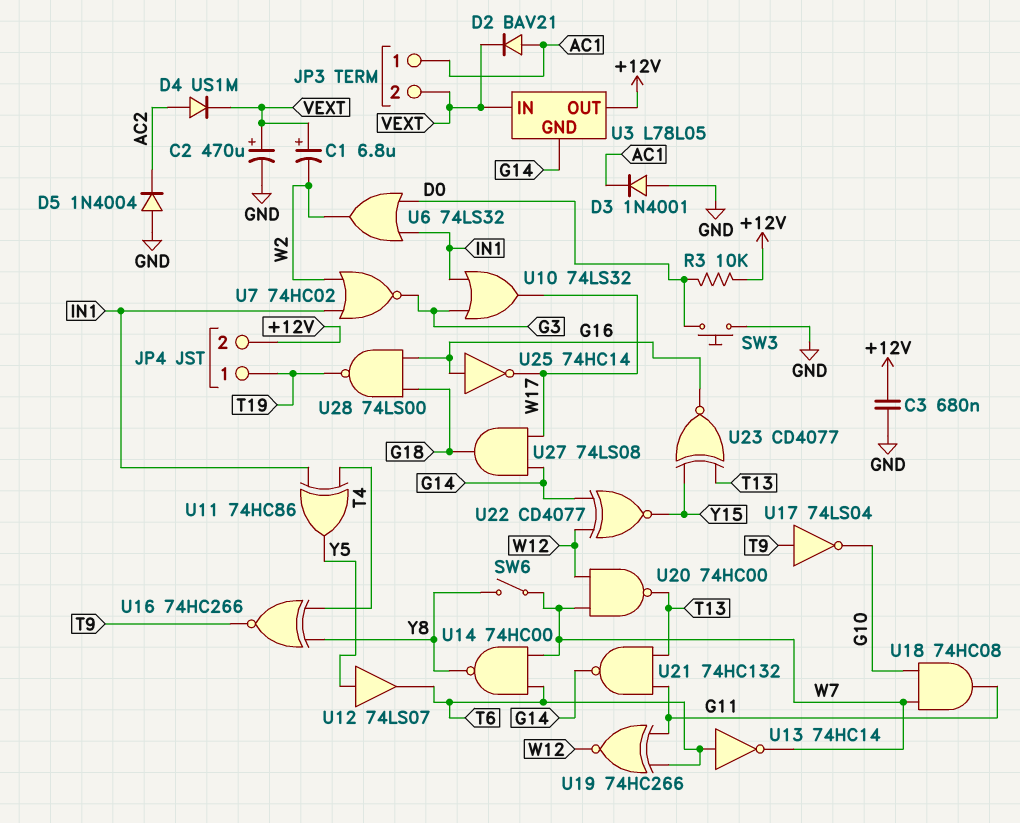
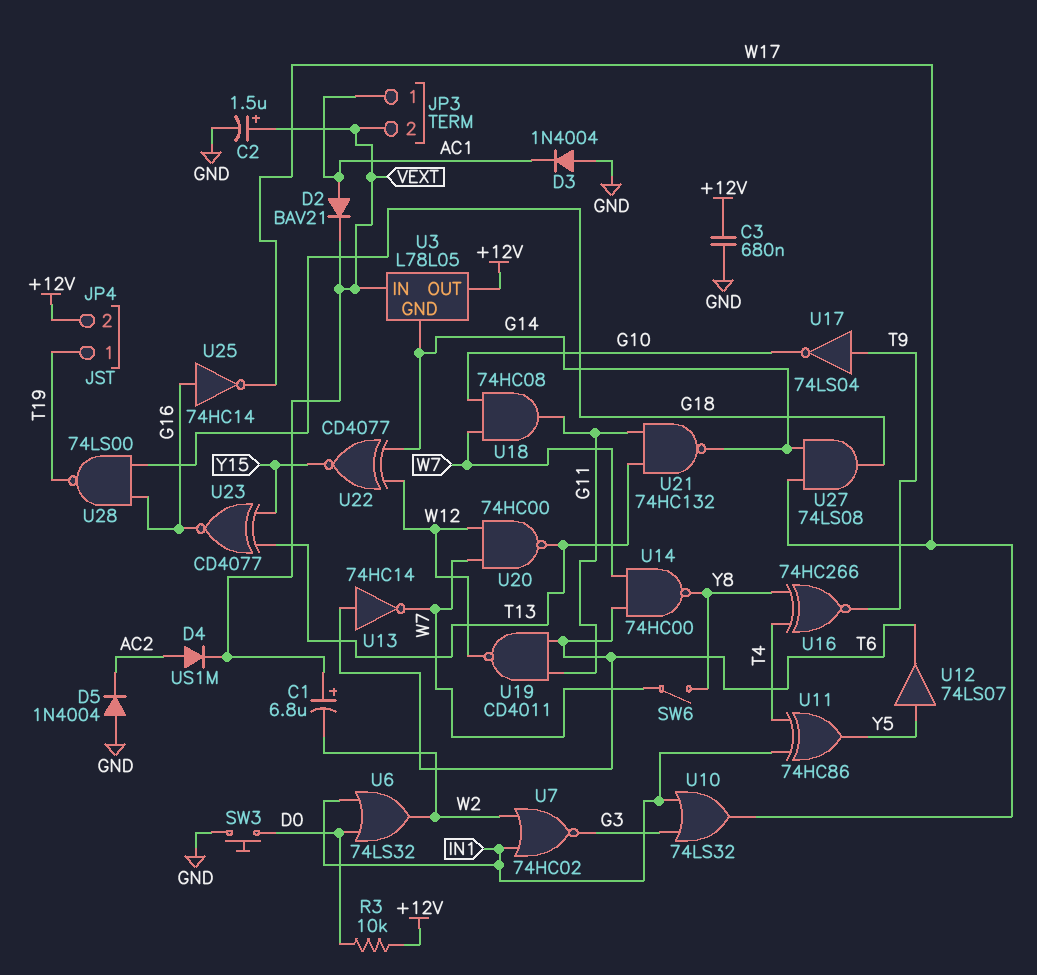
C2: 470uF (plus VEXT, minus GND) -> 1.5uF (plus VEXT, minus GND)
D3: diode 1N4001 (A GND, K AC1) -> diode 1N4004 (A GND, K AC1)
U19: XNOR 74HC266 (in G11, in T6, out W12) -> NAND CD4011 (in G11, in T6, out W12)

